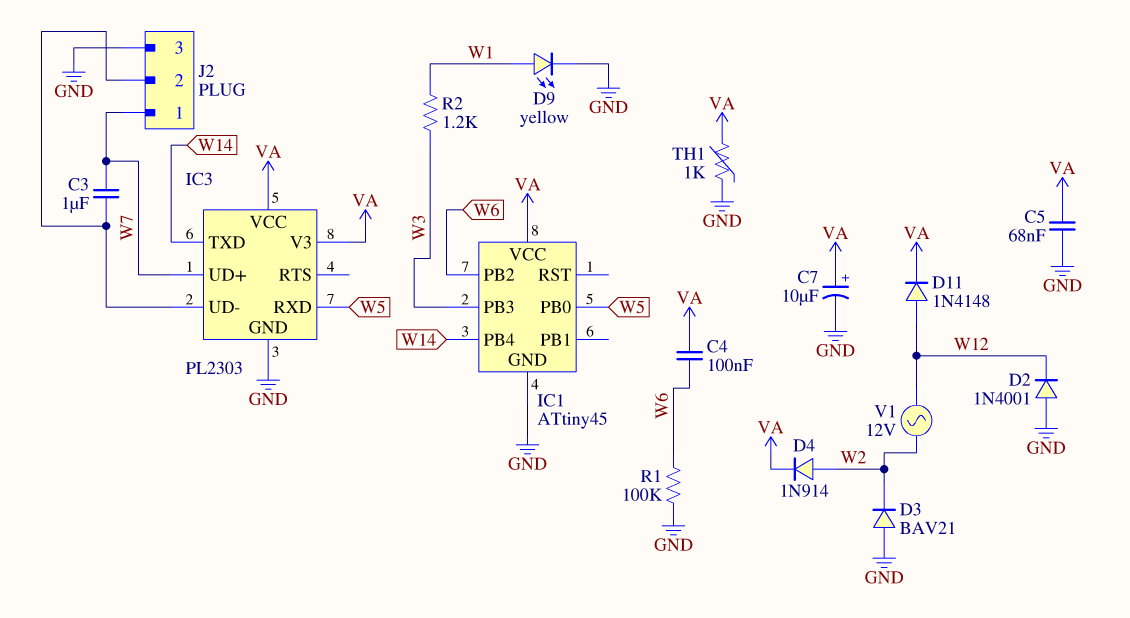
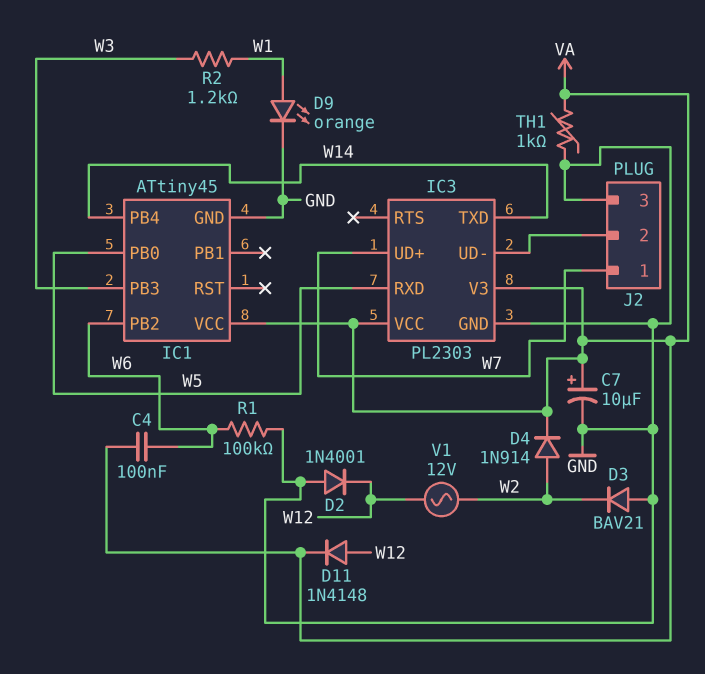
C3: 1uF (IC3/UD-, W7) -> none
C5: 68nF (GND, VA) -> none
D9: LED yellow (A W1, K GND) -> LED orange (A W1, K GND)

